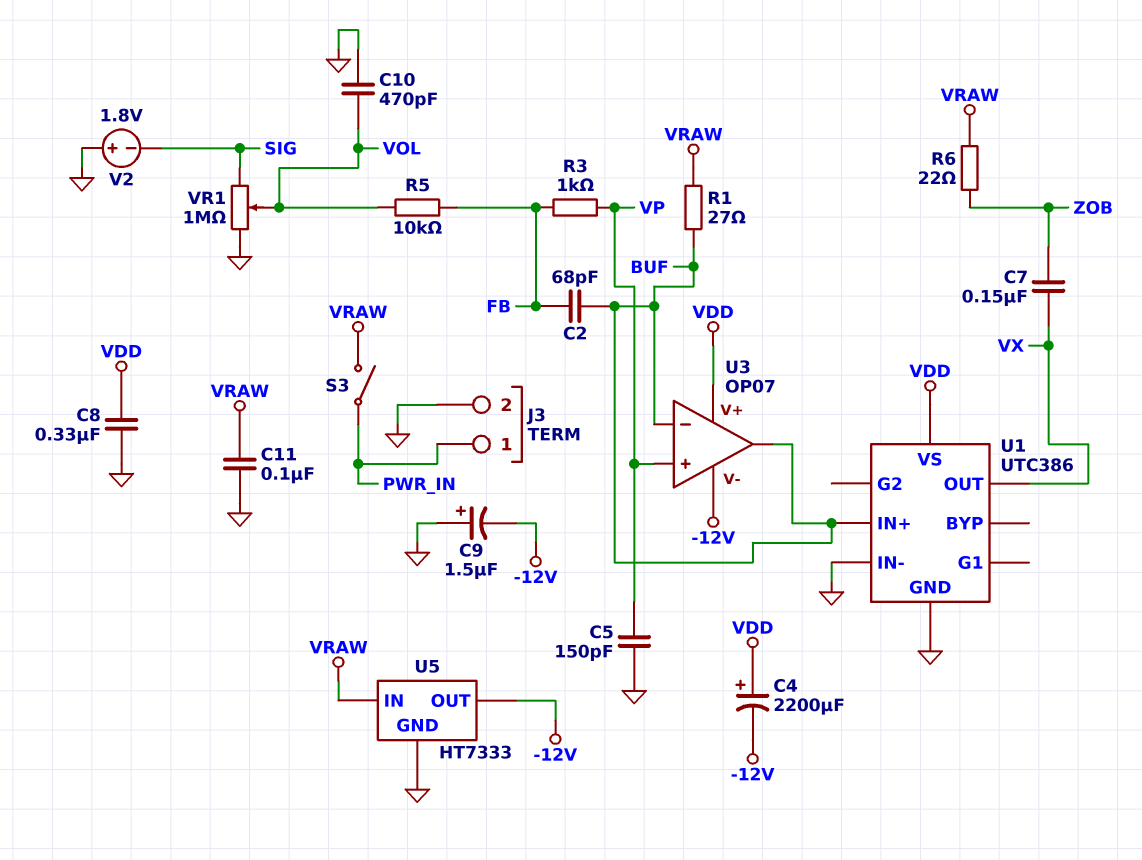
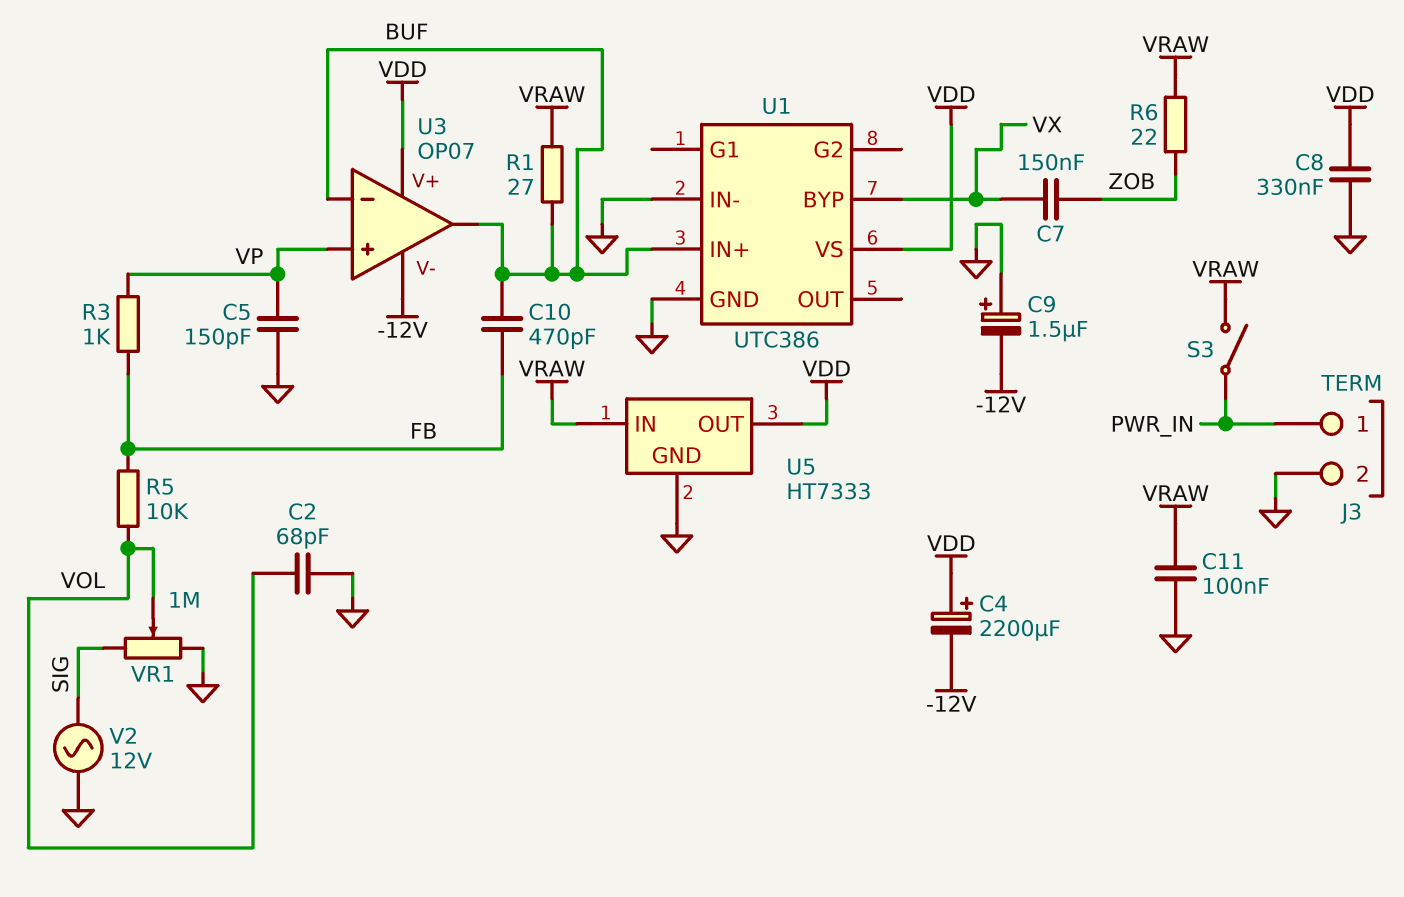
C2: 68pF (BUF, FB) -> 68pF (GND, VOL)
C10: 470pF (GND, VOL) -> 470pF (BUF, FB)
U1 pin BYP: none -> VX
U1 pin OUT: VX -> none
U5 pin OUT: -12V -> VDD
V2: 1.8V (plus GND, minus SIG) -> AC 12V (GND, SIG)

